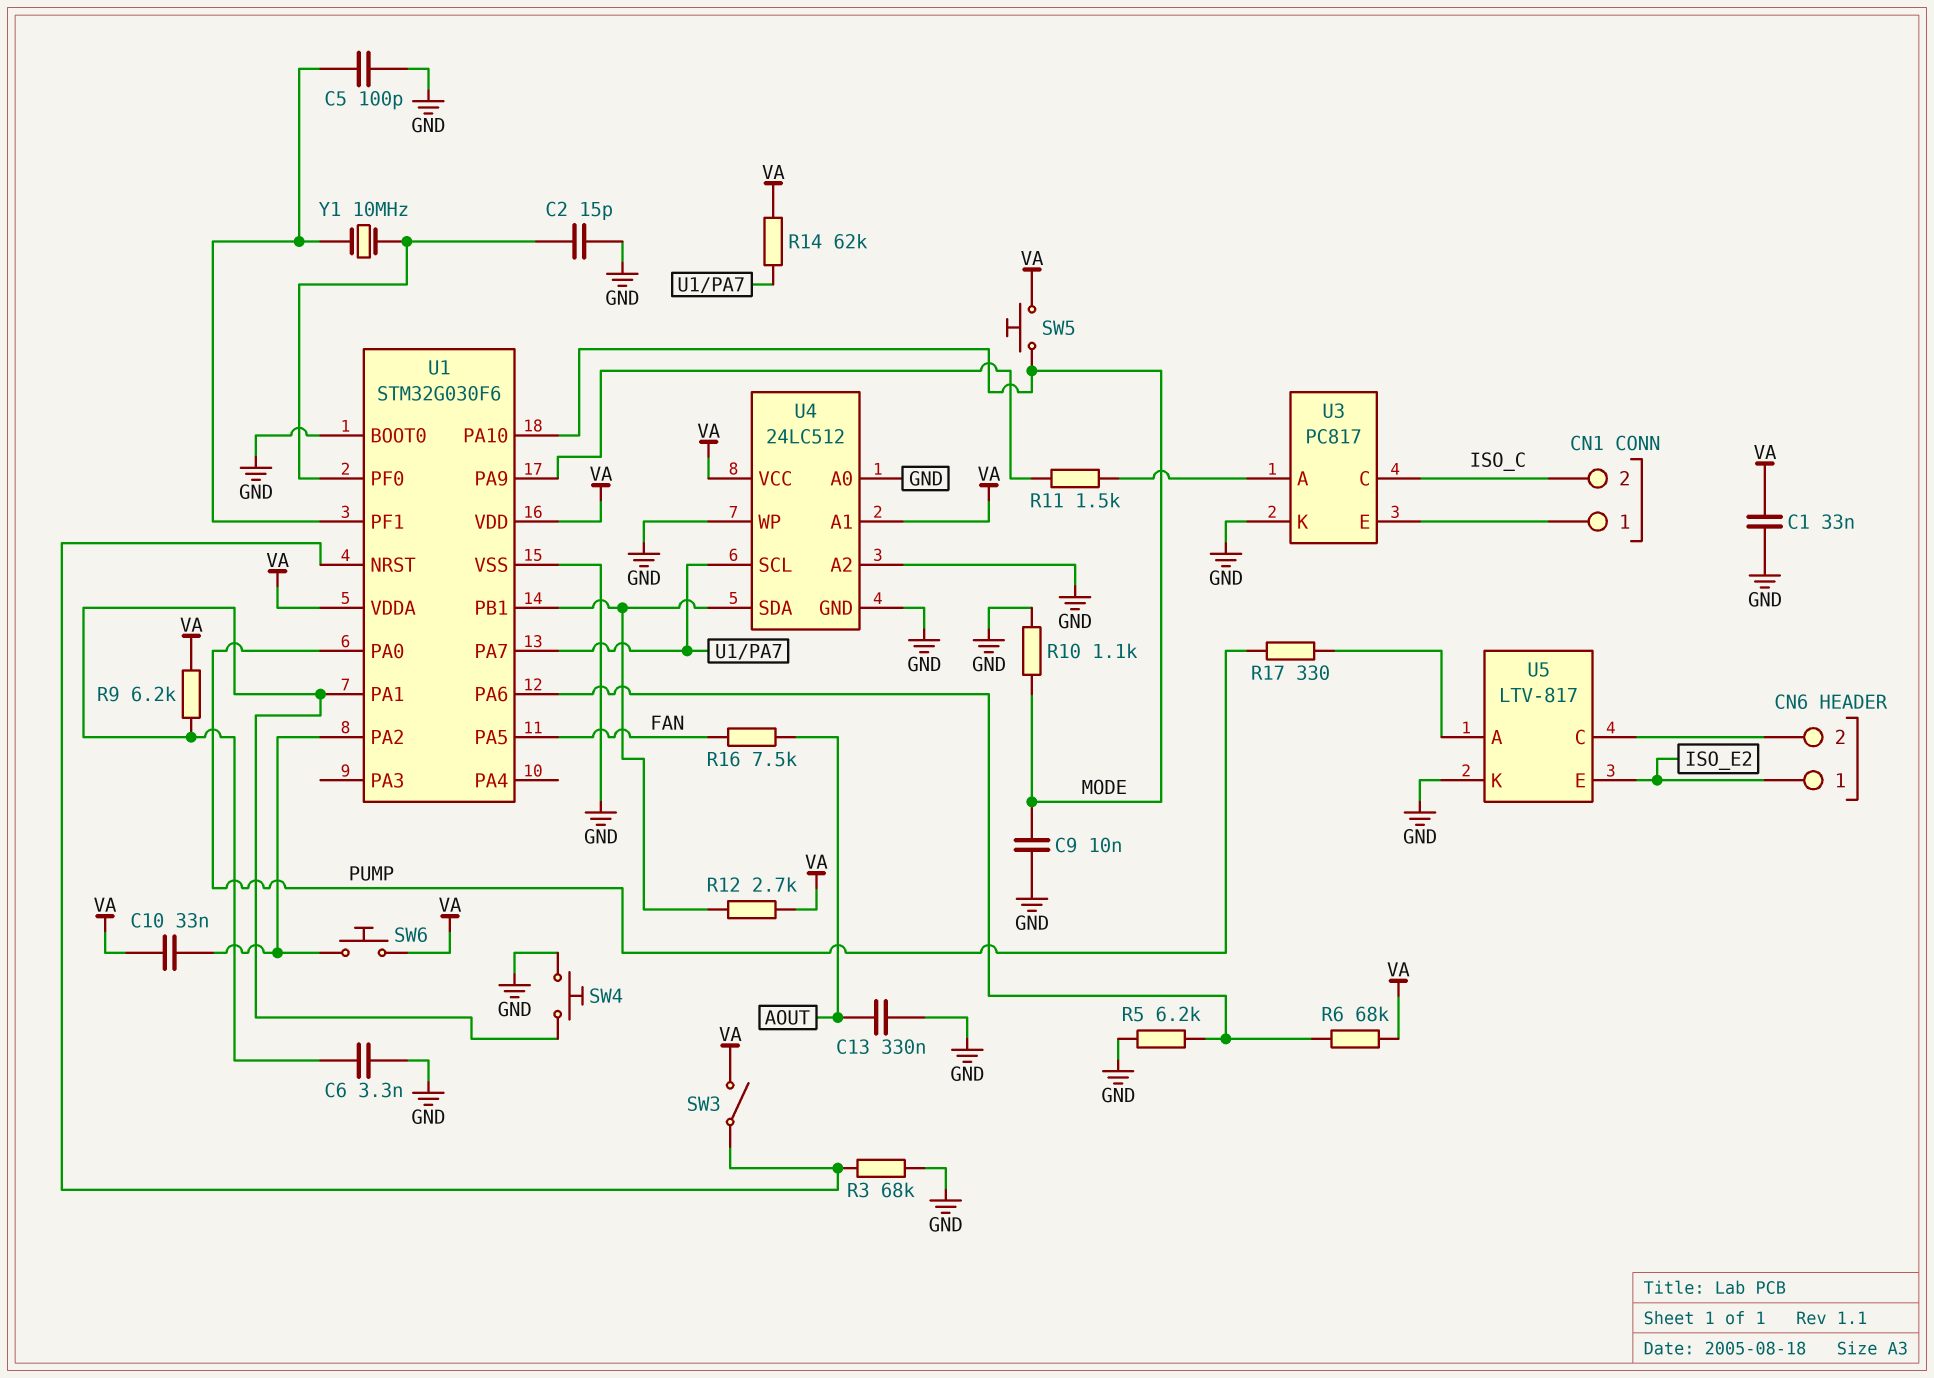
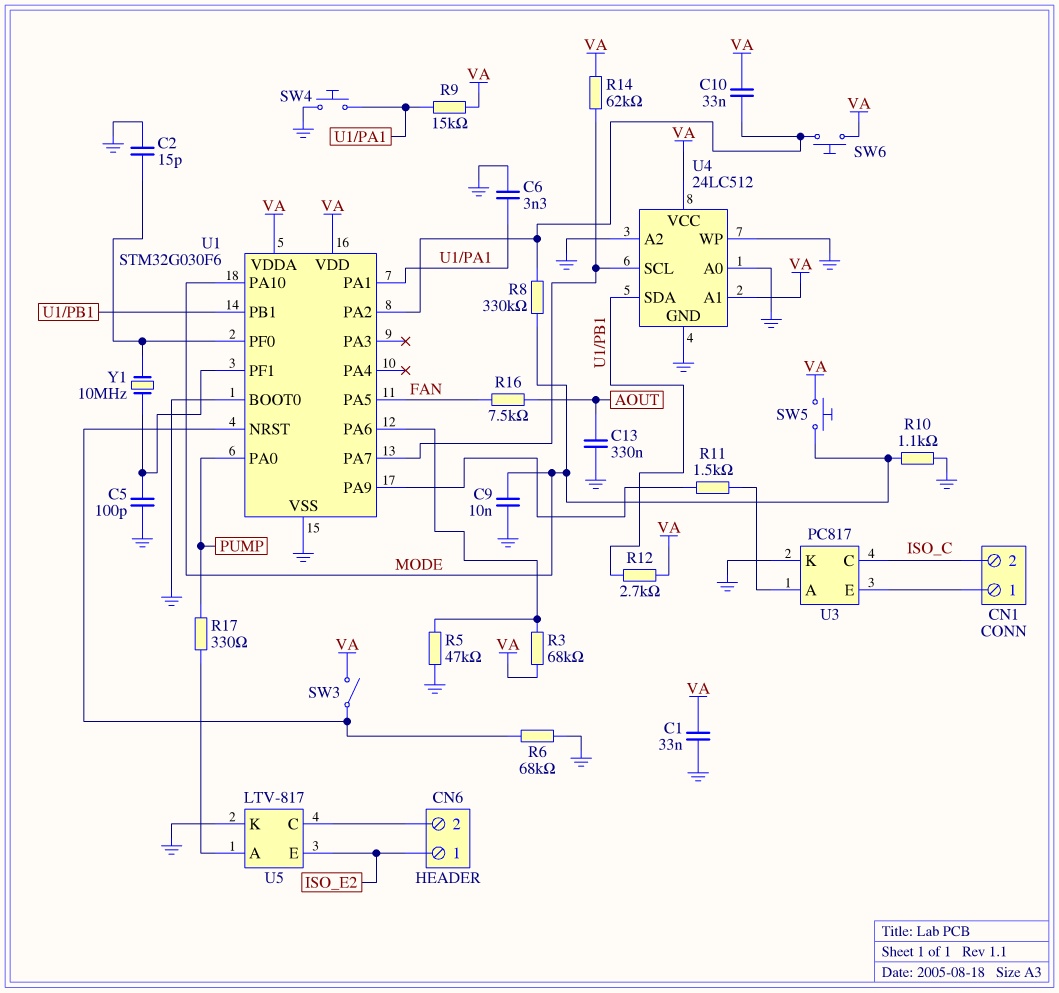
R3: 68k (GND, U1/NRST) -> 68k (U1/PA6, VA)
R5: 6.2k (GND, U1/PA6) -> 47k (GND, U1/PA6)
R6: 68k (U1/PA6, VA) -> 68k (GND, U1/NRST)
R8: none -> 330k (MODE, U1/PA2)
R9: 6.2k (U1/PA1, VA) -> 15k (U1/PA1, VA)

